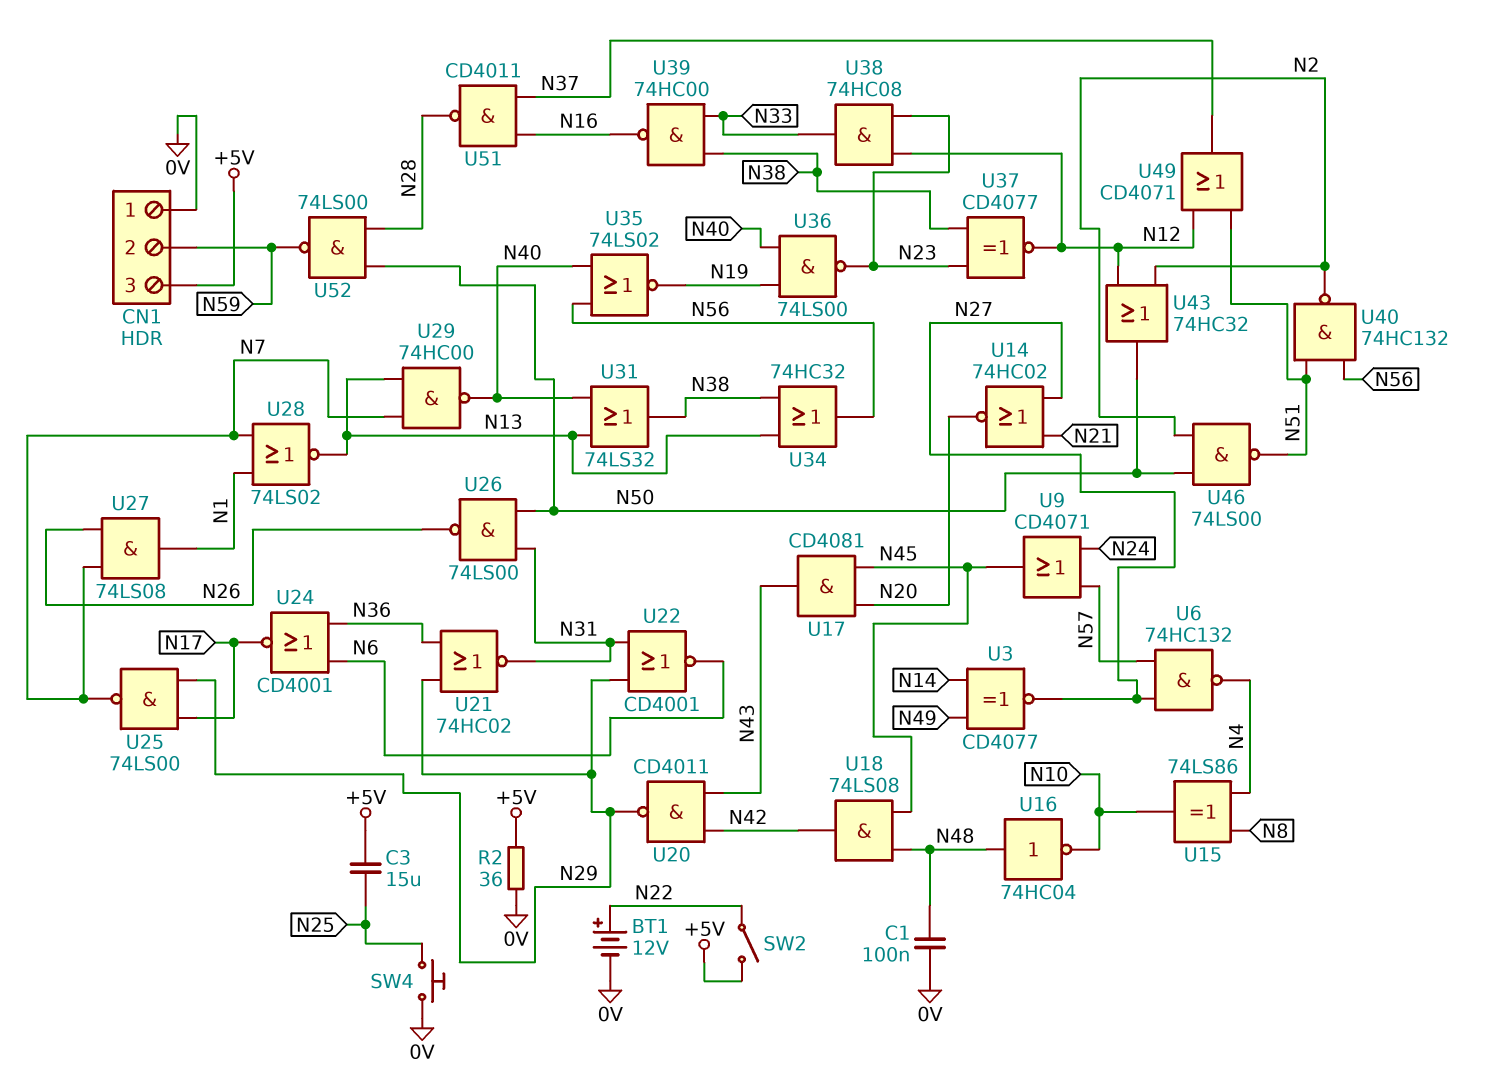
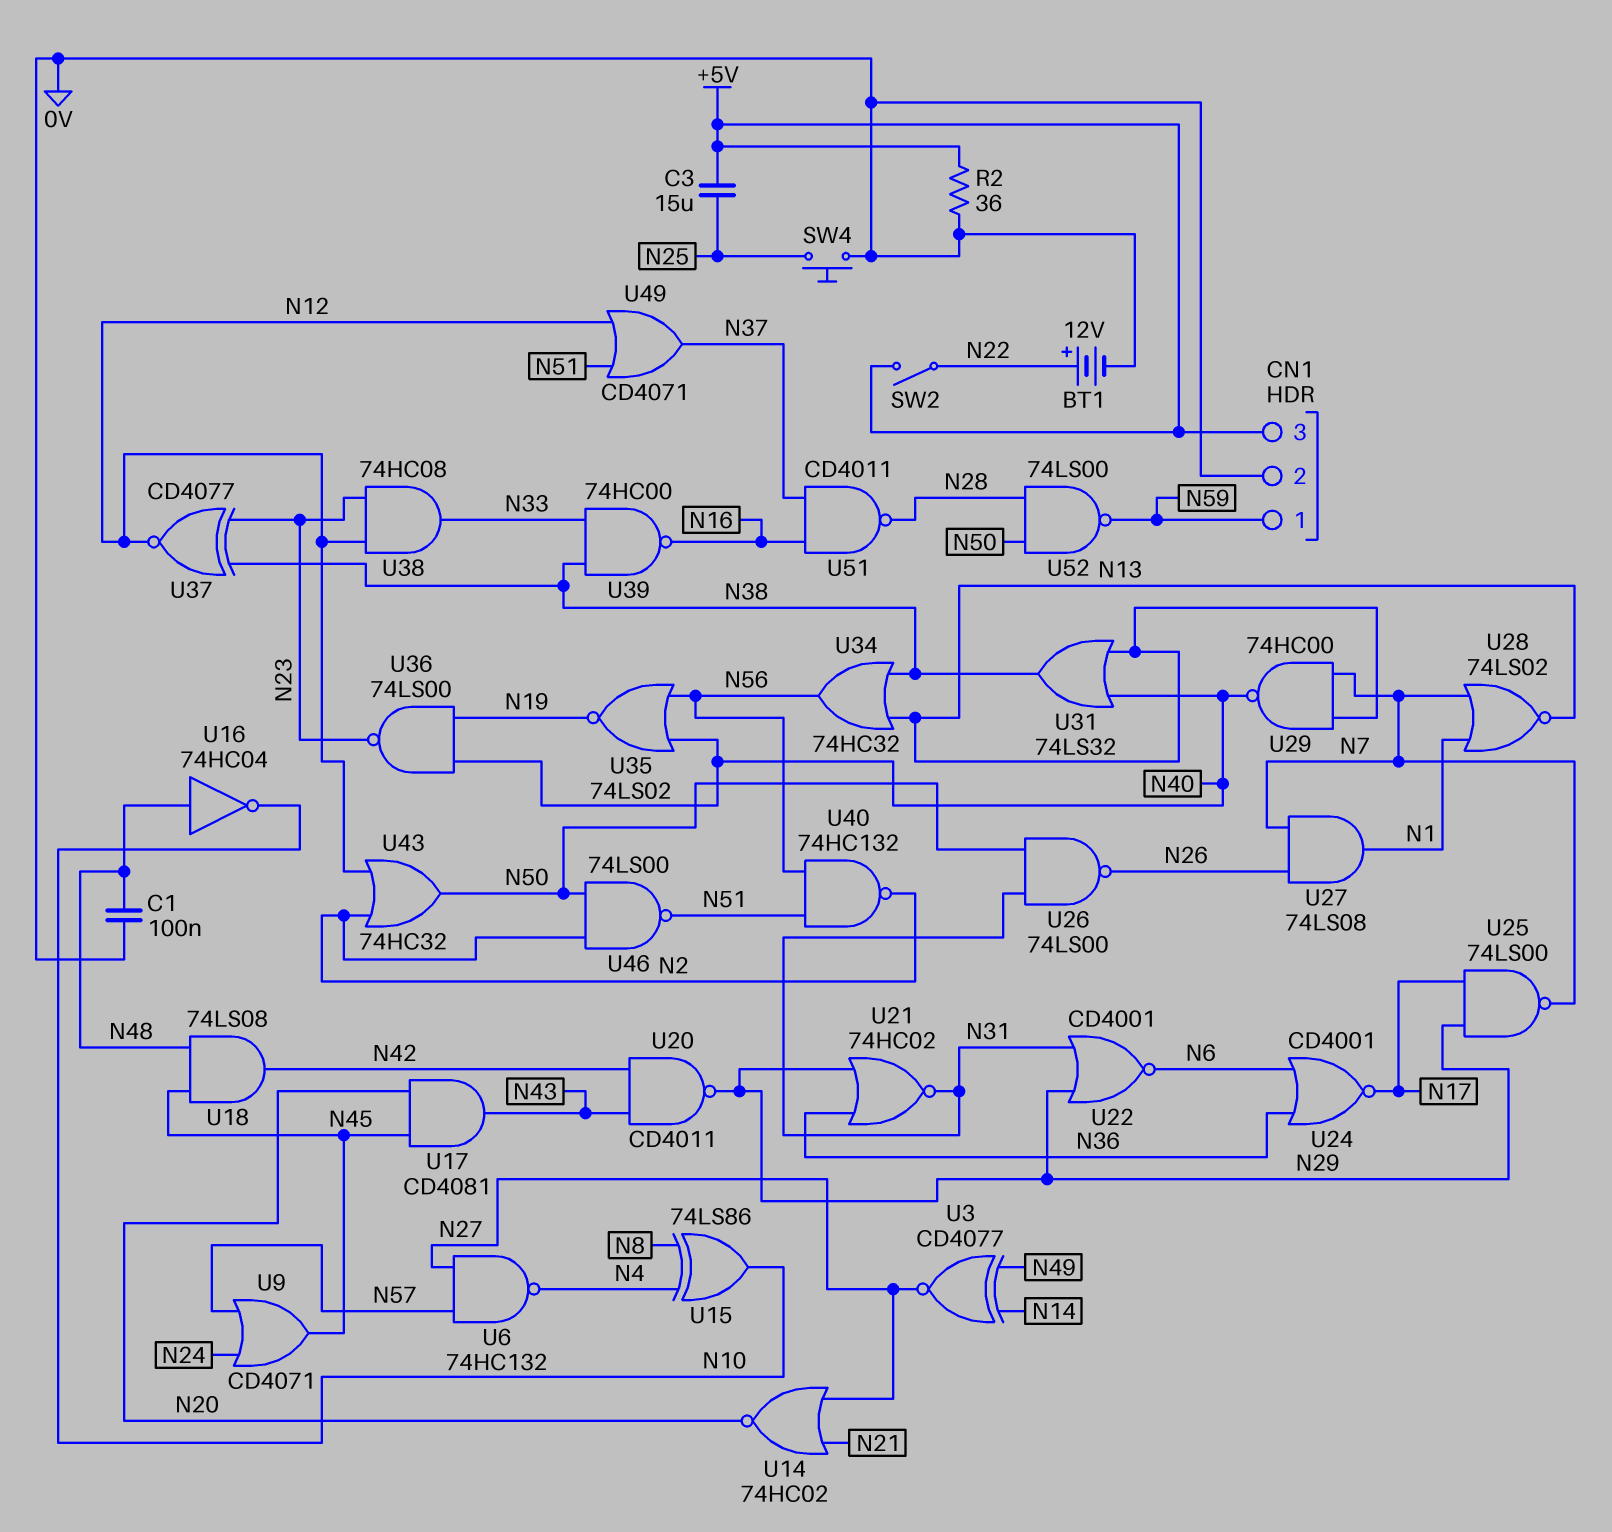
CN1 pin 1: 0V -> N59
CN1 pin 2: N59 -> 0V

